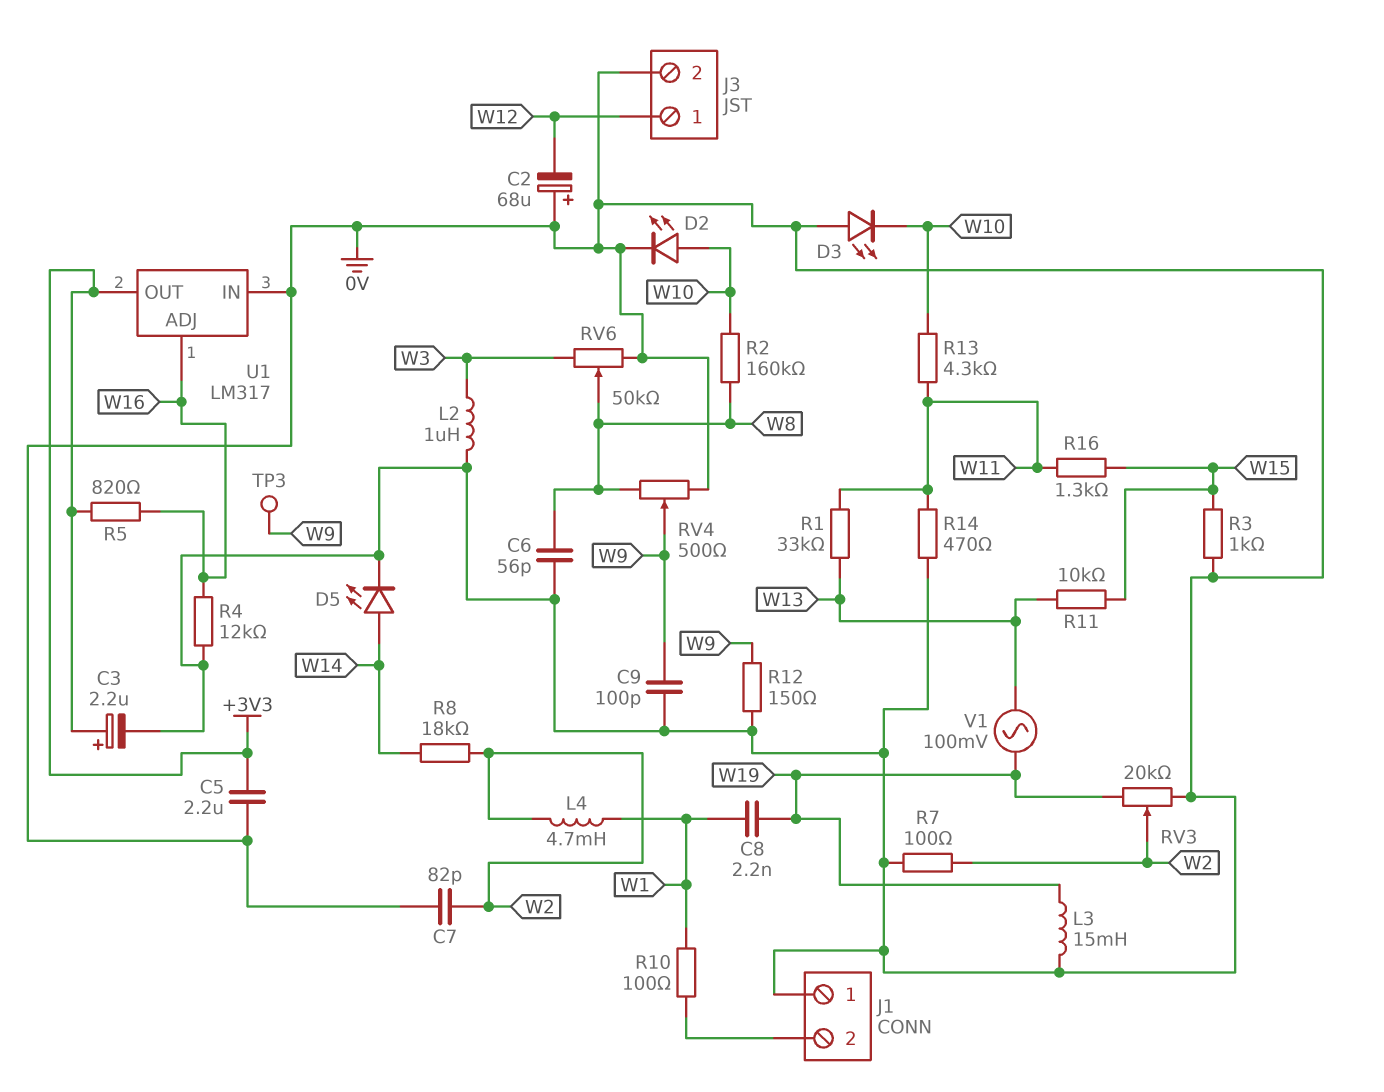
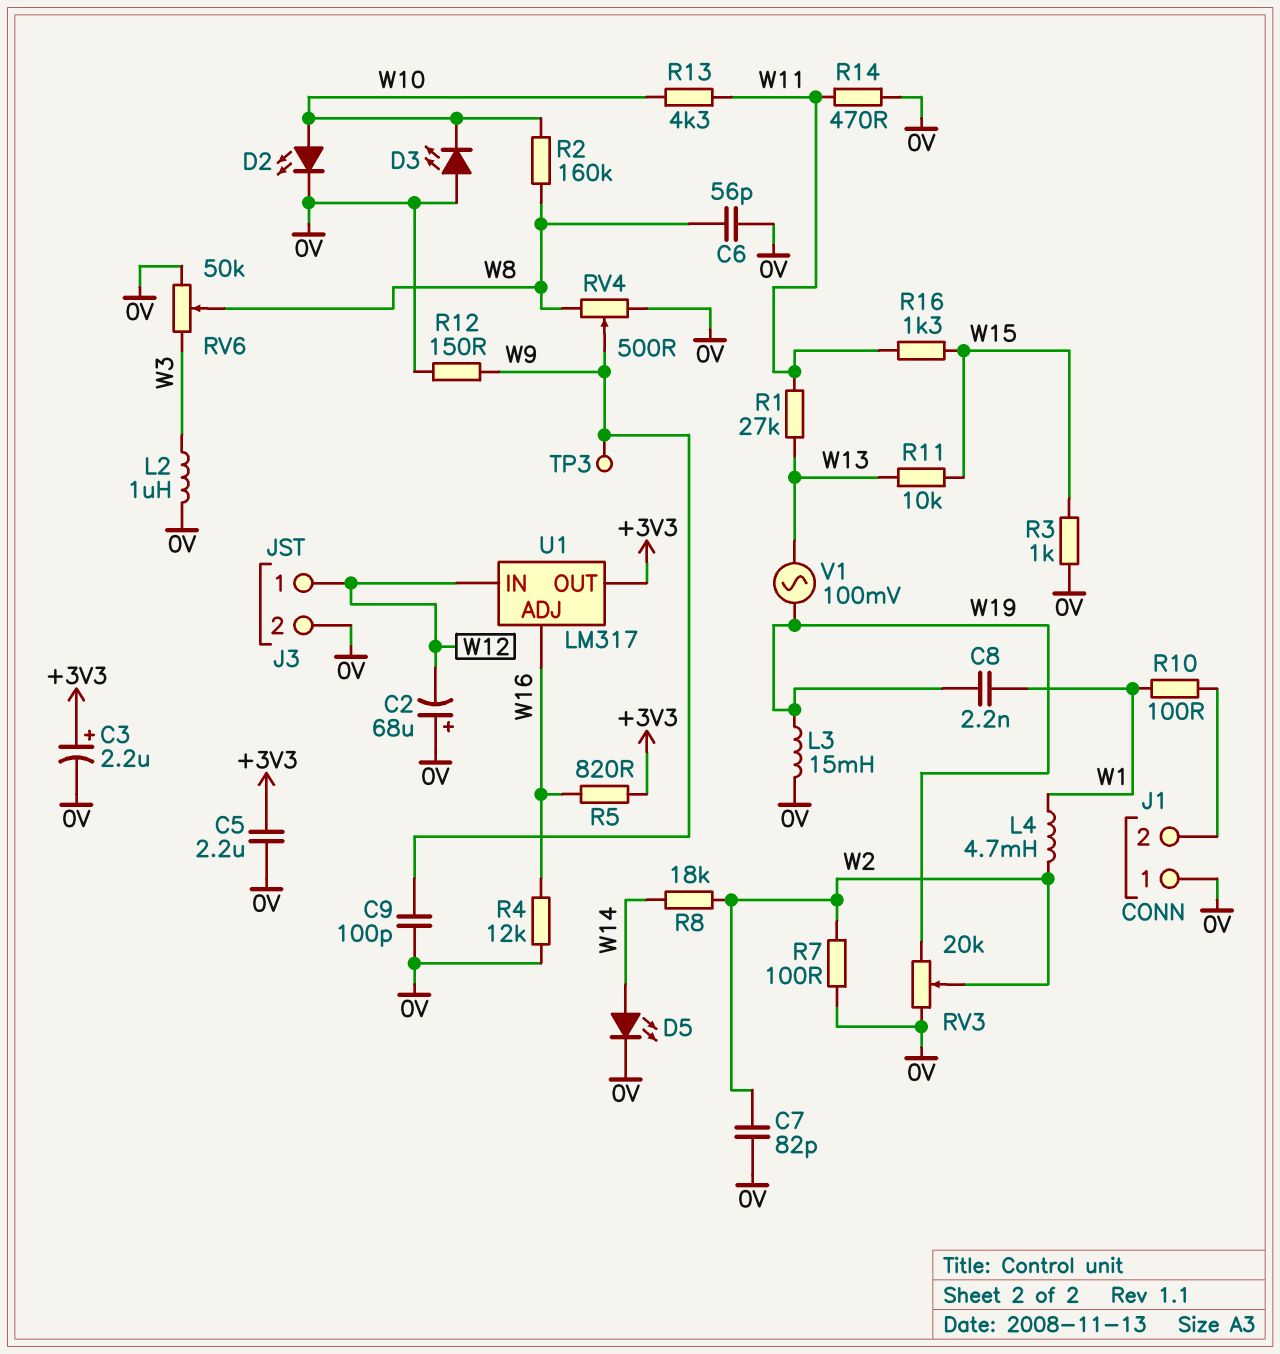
R1: 33k (W11, W13) -> 27k (W11, W13)
U1 pin IN: 0V -> W12

